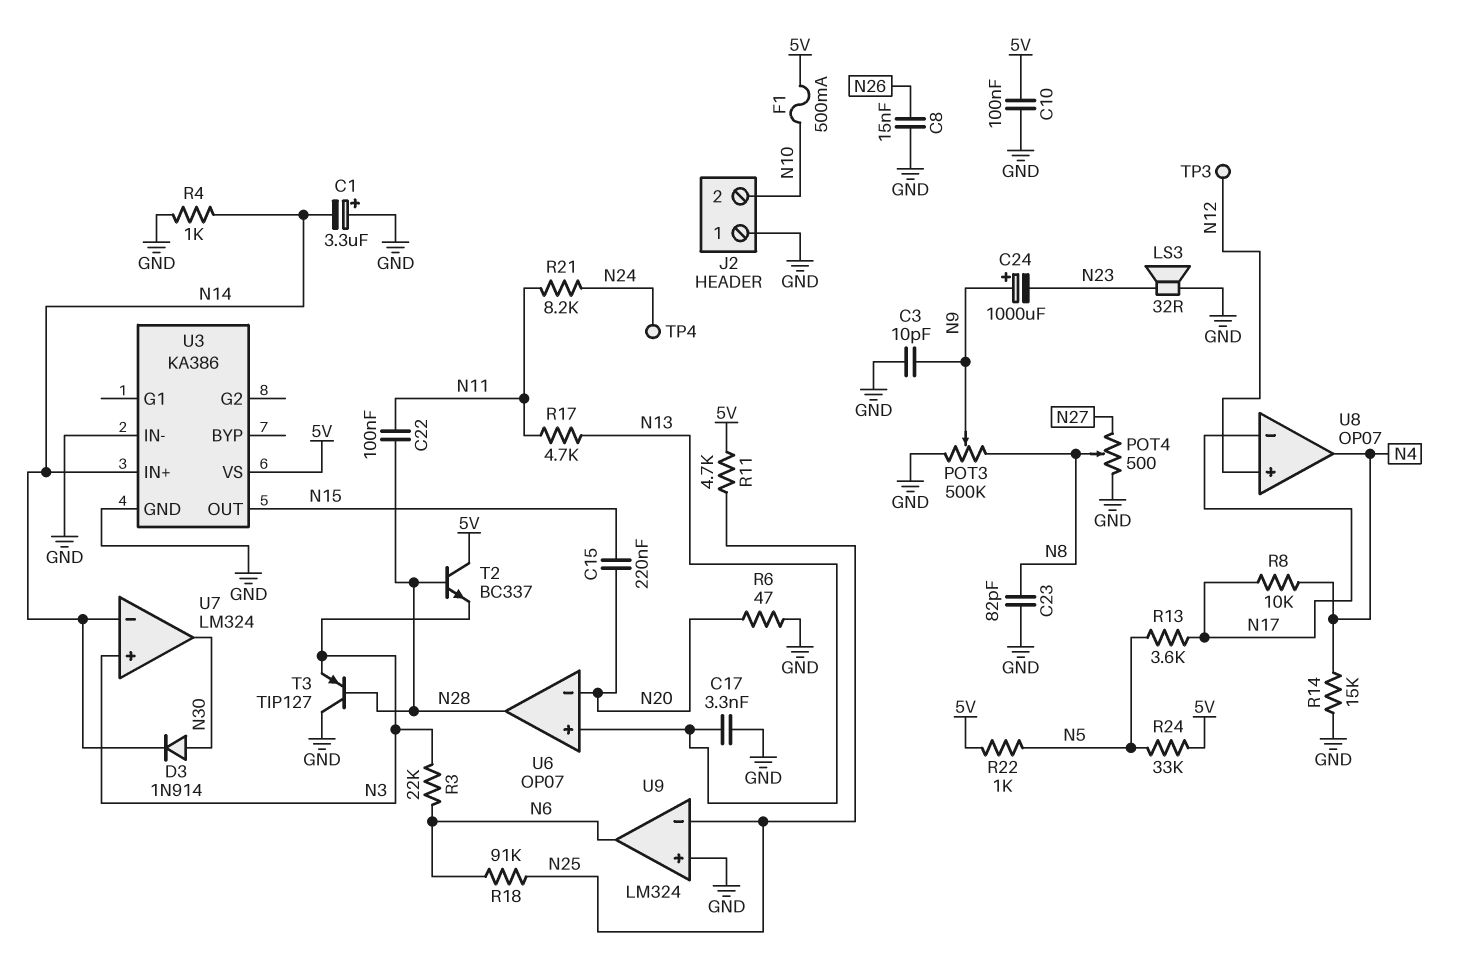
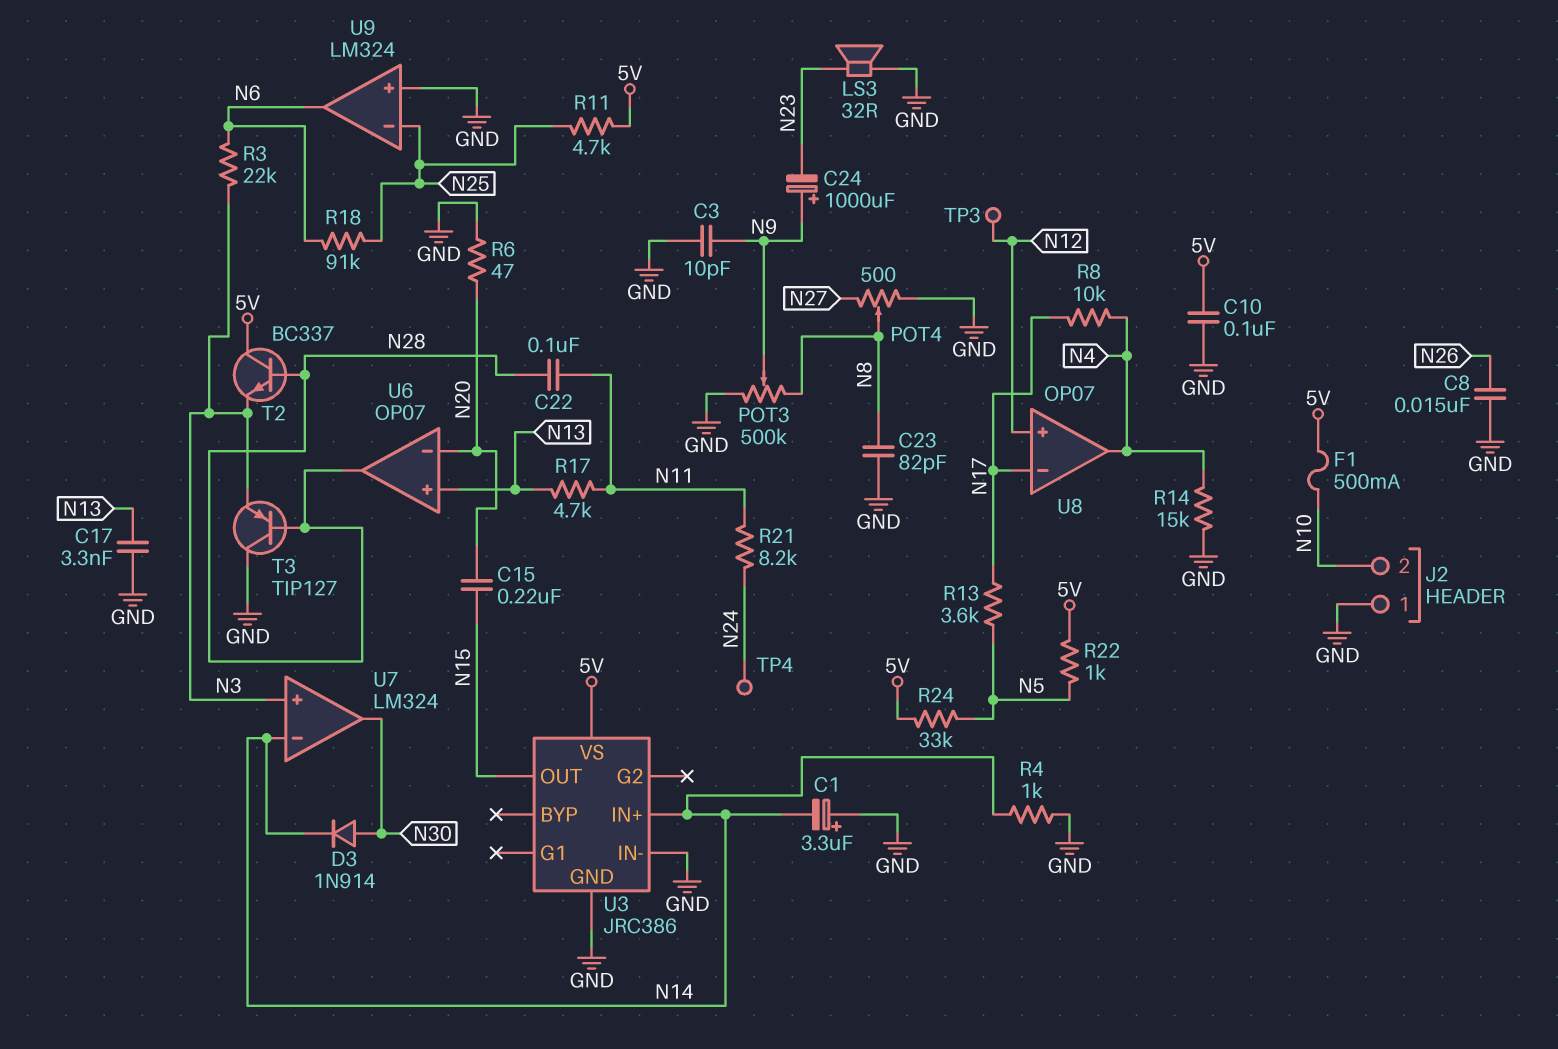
U3: KA386 -> JRC386

